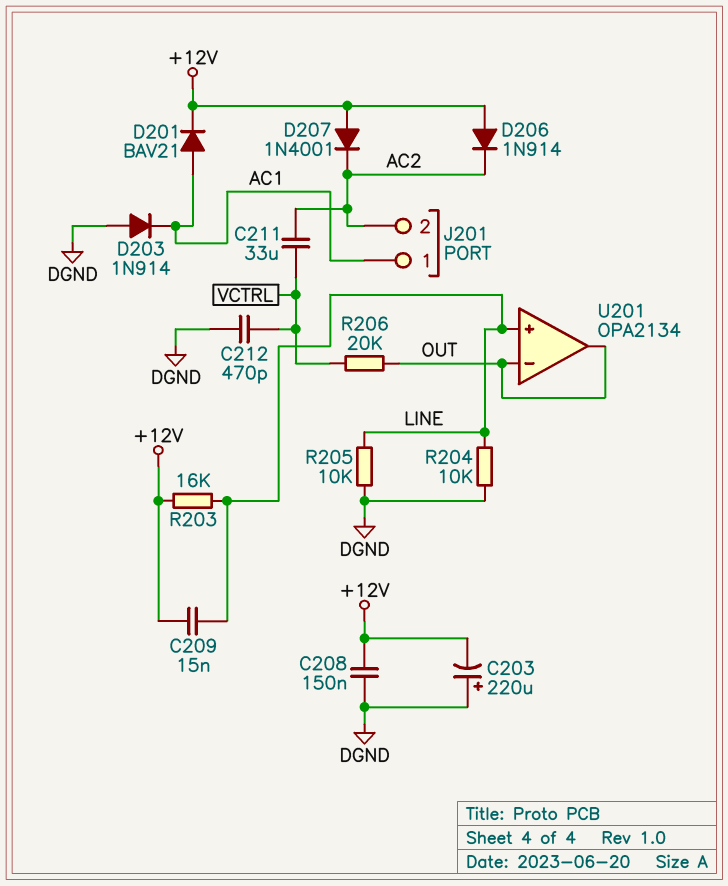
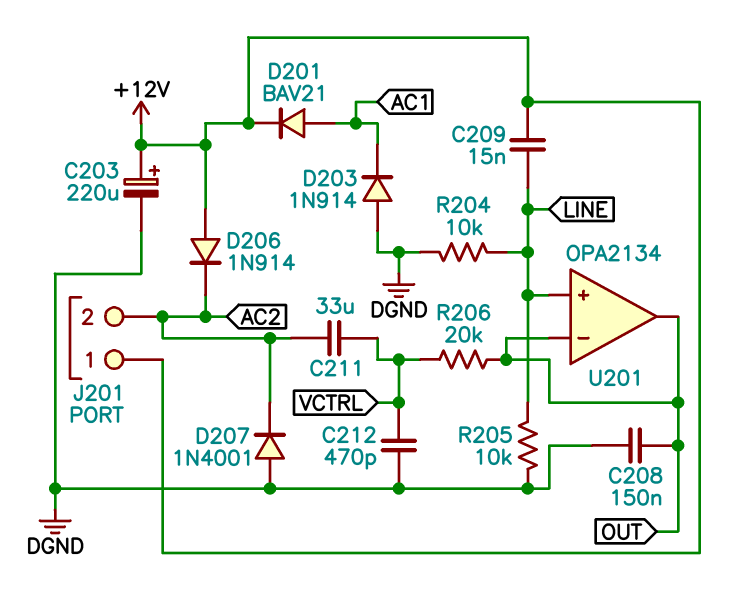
C203: 220uF (plus DGND, minus +12V) -> 220uF (plus +12V, minus DGND)
C208: 150nF (+12V, DGND) -> 150nF (DGND, OUT)
D207: diode 1N4001 (A +12V, K AC2) -> diode 1N4001 (A DGND, K AC2)
J201 pin 1: AC1 -> +12V
R203: 16k (+12V, LINE) -> none

